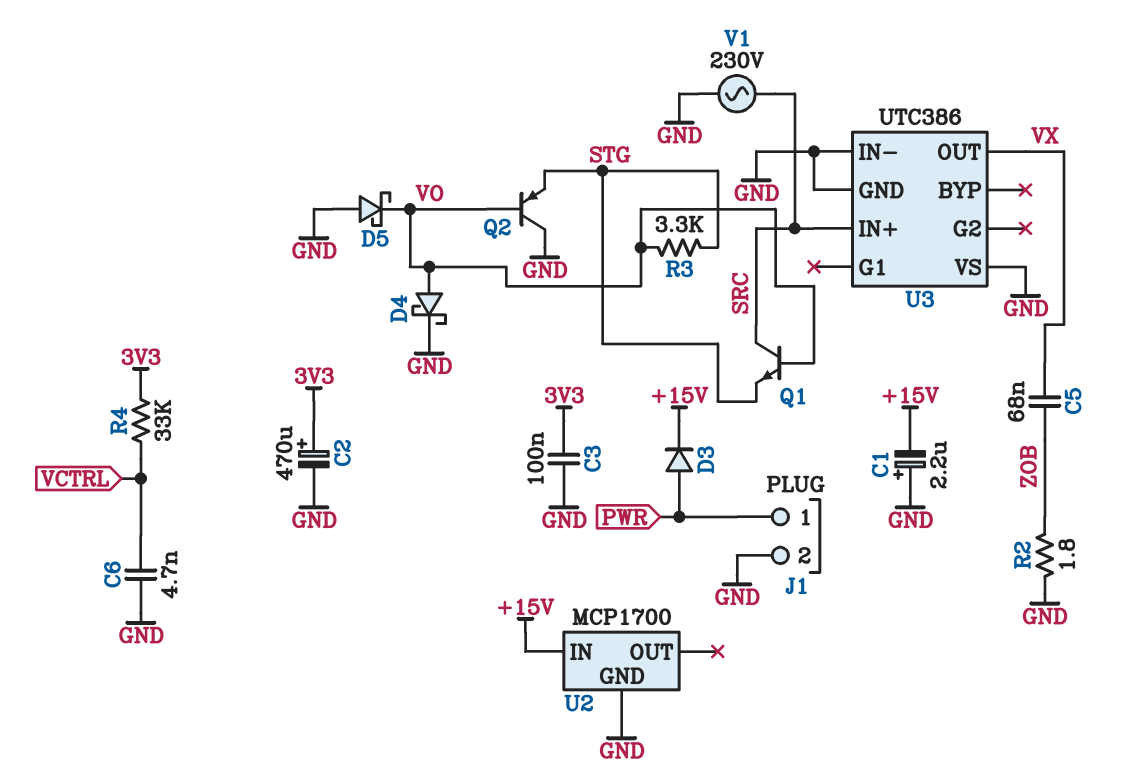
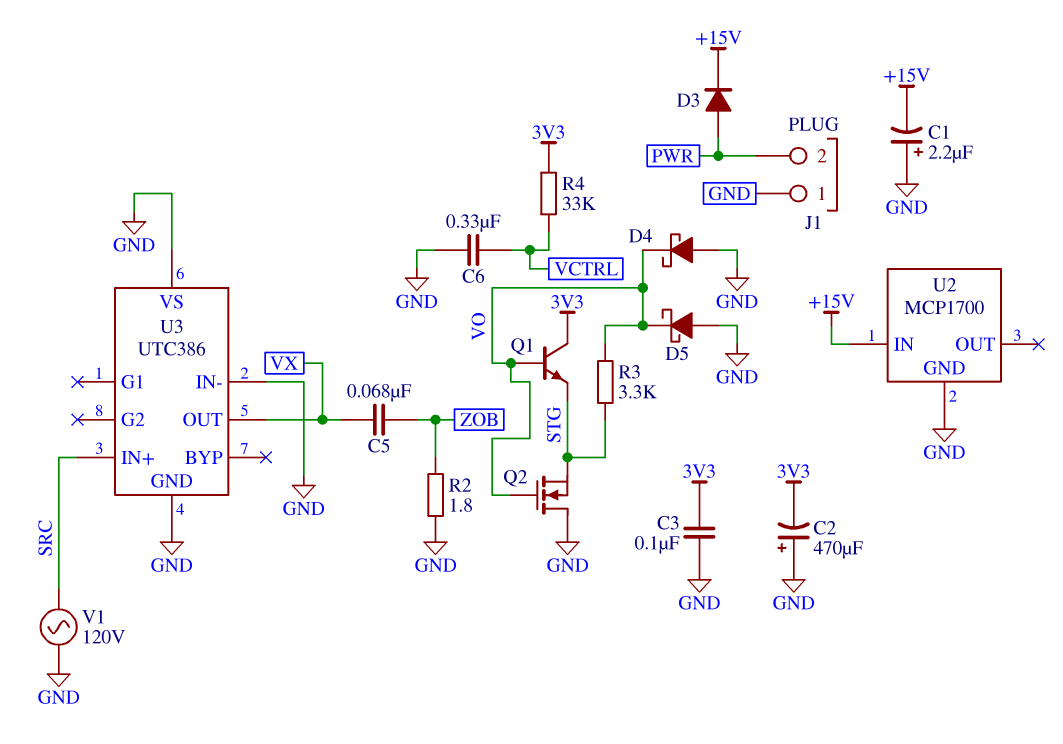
C2: 470uF (plus 3V3, minus GND) -> 470uF (plus GND, minus 3V3)
C6: 4.7nF (GND, VCTRL) -> 330nF (GND, VCTRL)
D4: schottky (A VO, K GND) -> schottky (A GND, K VO)
J1 pin 1: PWR -> GND
J1 pin 2: GND -> PWR
Q1: NPN (B VO, C SRC, E STG) -> NPN (B VO, C 3V3, E STG)
Q2: PNP (B VO, C GND, E STG) -> NMOS (G VO, D GND, S STG)
V1: AC 230V (GND, SRC) -> AC 120V (GND, SRC)

